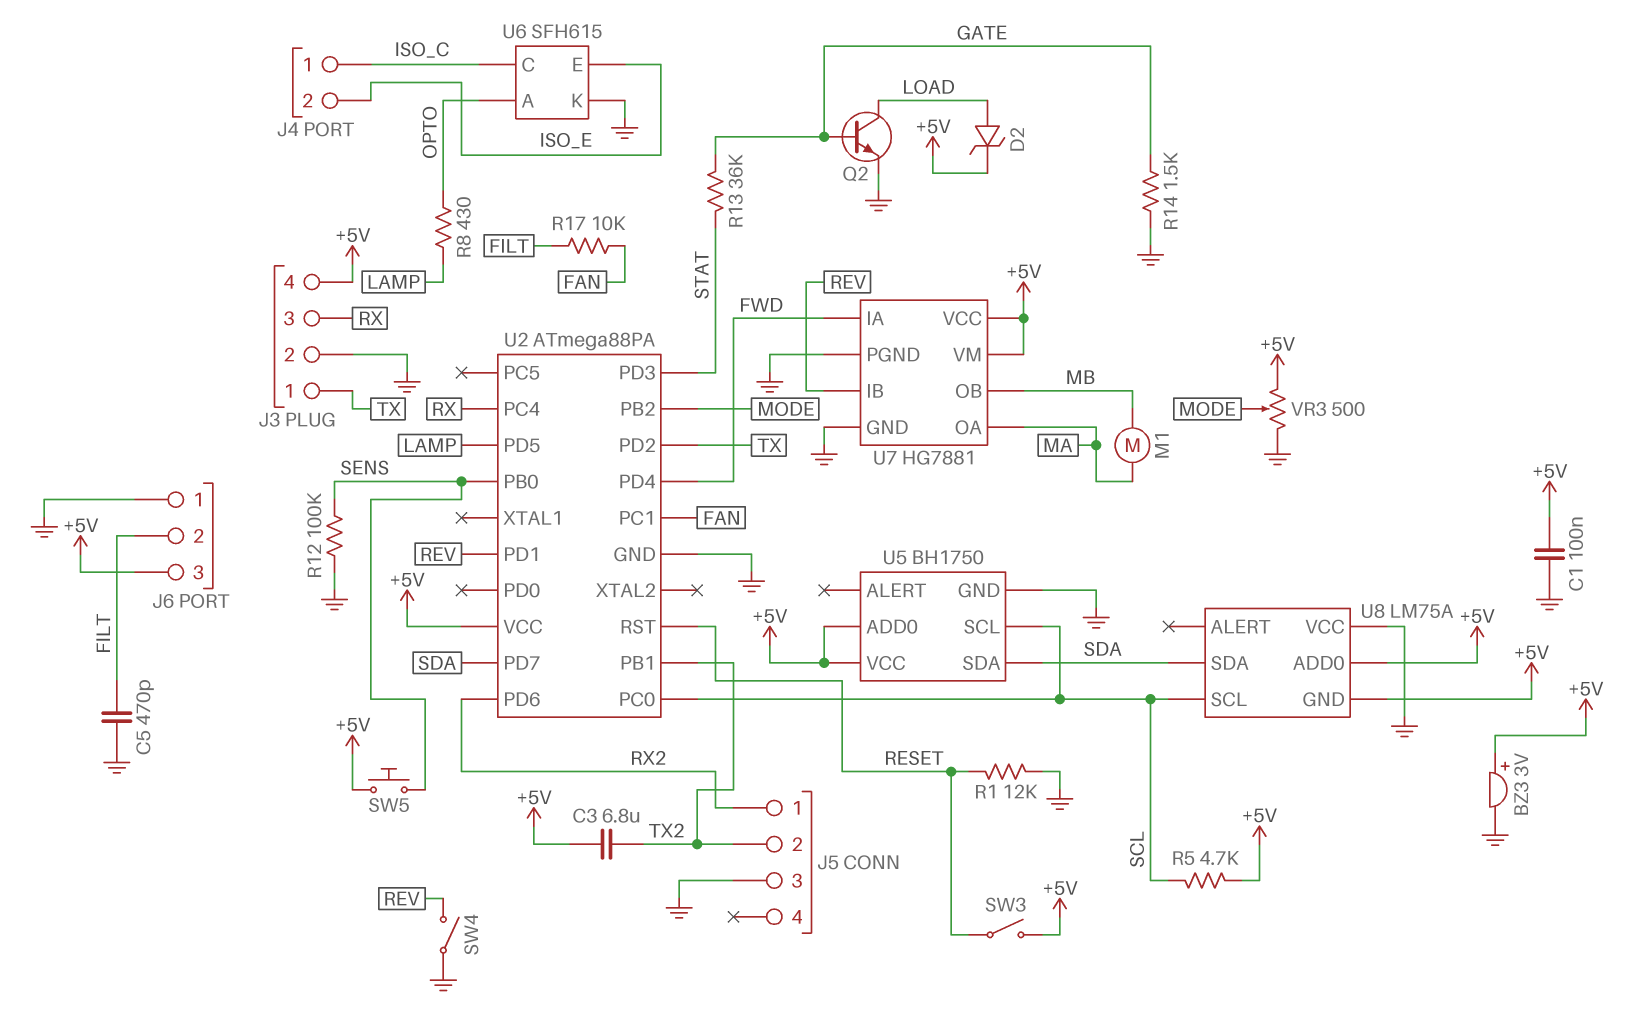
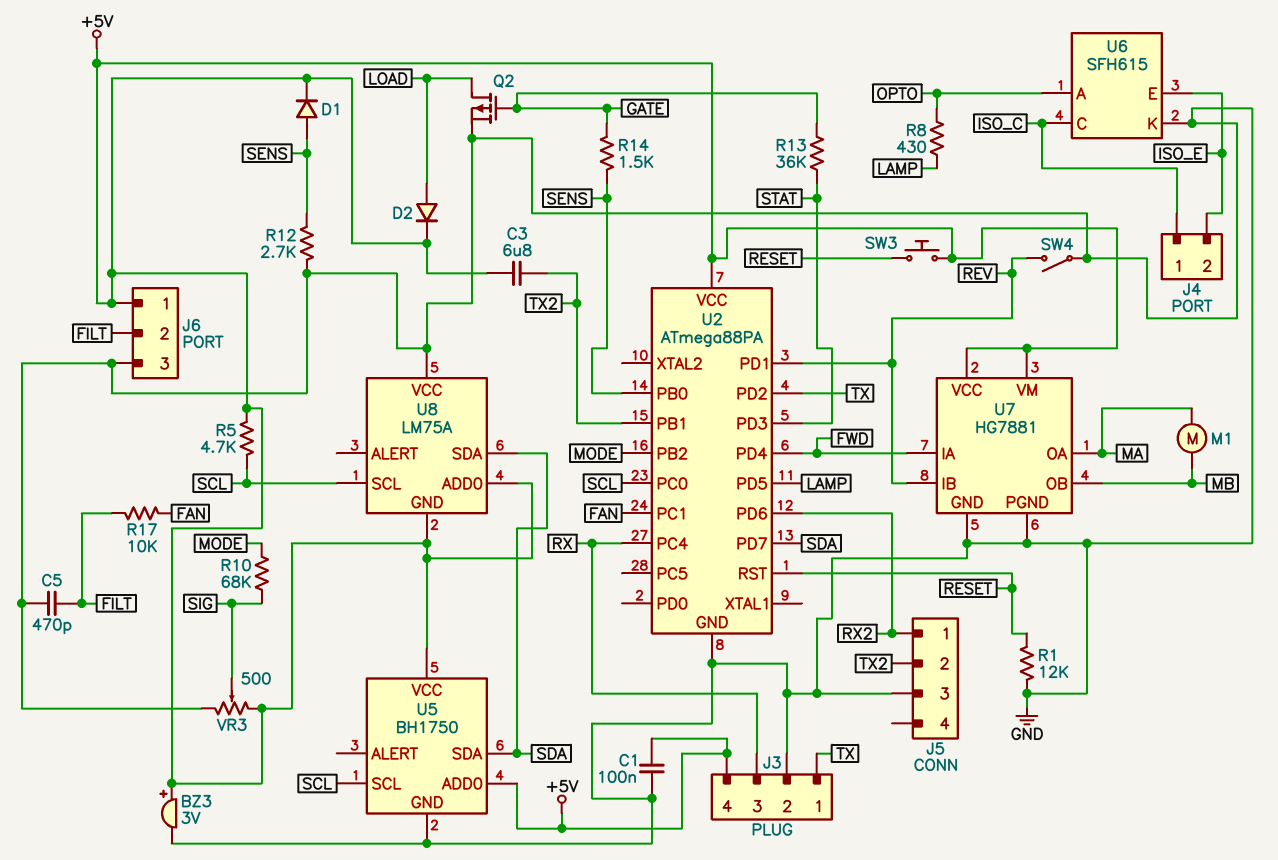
D1: none -> diode (A SENS, K +5V)
D2: zener (A LOAD, K +5V) -> diode (A LOAD, K +5V)
J6 pin 1: GND -> +5V
J6 pin 3: +5V -> GND
Q2: NPN (B GATE, C LOAD, E GND) -> PMOS (G GATE, D LOAD, S GND)
R10: none -> 68k (MODE, SIG)
R12: 100k (GND, SENS) -> 2.7k (GND, SENS)
R14: 1.5k (GATE, GND) -> 1.5k (GATE, SENS)
SW3: switch (+5V, RESET) -> button (+5V, RESET)
SW5: button (+5V, SENS) -> none
VR3: 500 (+5V, GND, wiper MODE) -> 500 (+5V, GND, wiper SIG)

